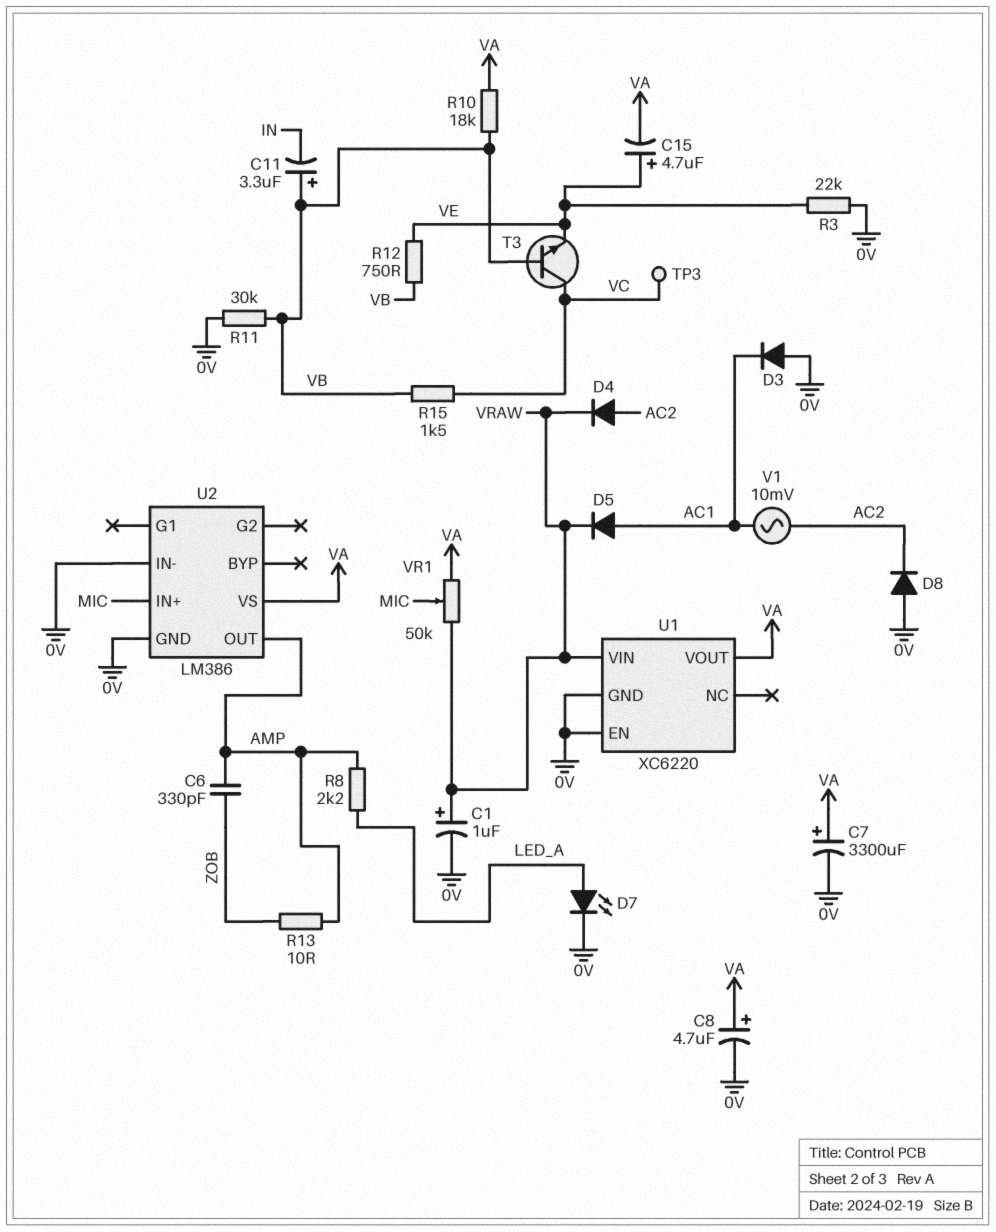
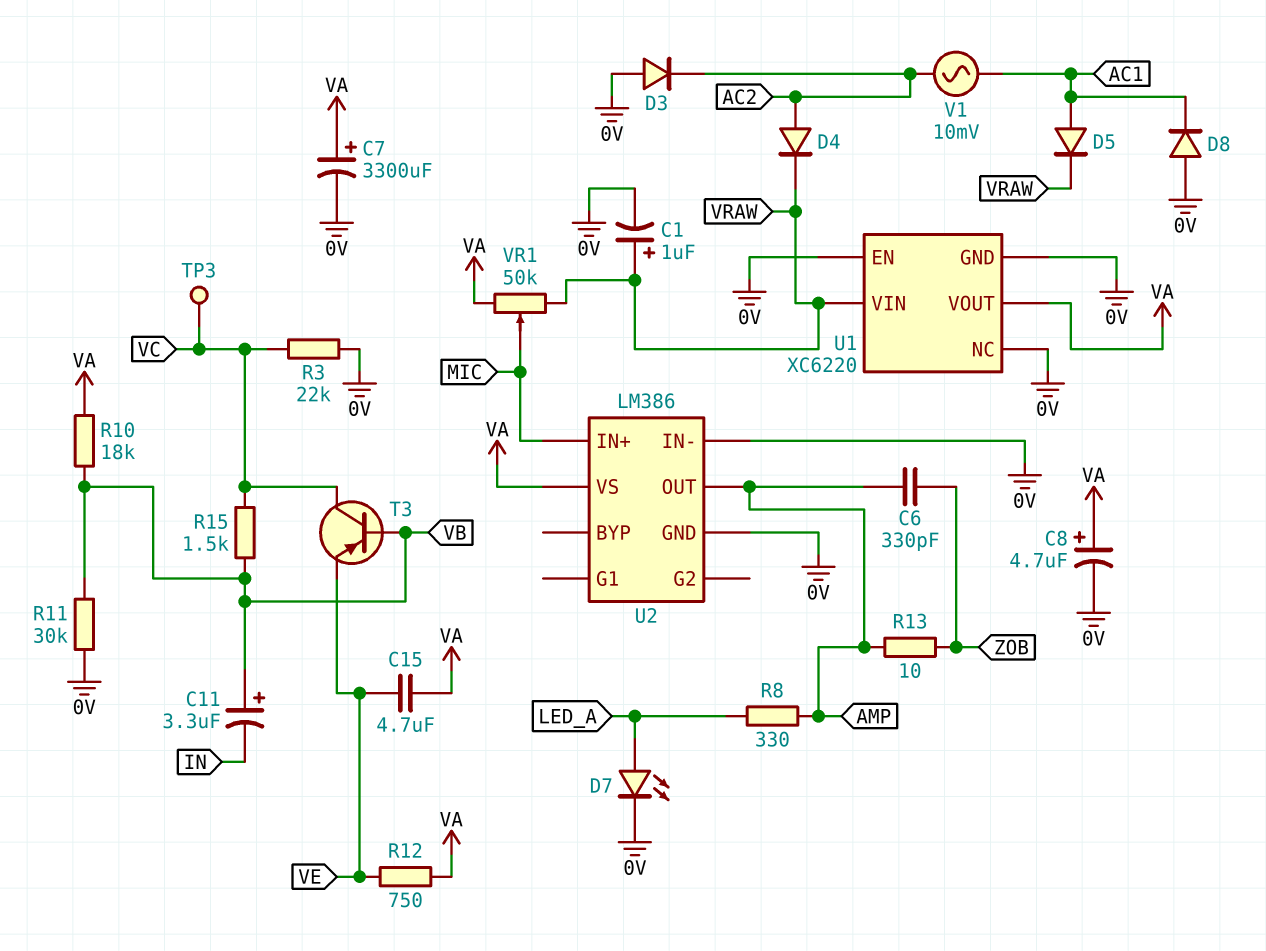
C15: 4.7uF (plus VE, minus VA) -> 4.7uF (VA, VE)
D3: diode (A 0V, K AC1) -> diode (A 0V, K AC2)
D8: diode (A 0V, K AC2) -> diode (A 0V, K AC1)
R3: 22k (0V, VE) -> 22k (0V, VC)
R8: 2.2k (AMP, LED_A) -> 330 (AMP, LED_A)
R12: 750 (VB, VE) -> 750 (VA, VE)
T3: NPN (B VB, C VC, E VE) -> PNP (B VB, C VC, E VE)
U1 pin NC: none -> 0V

